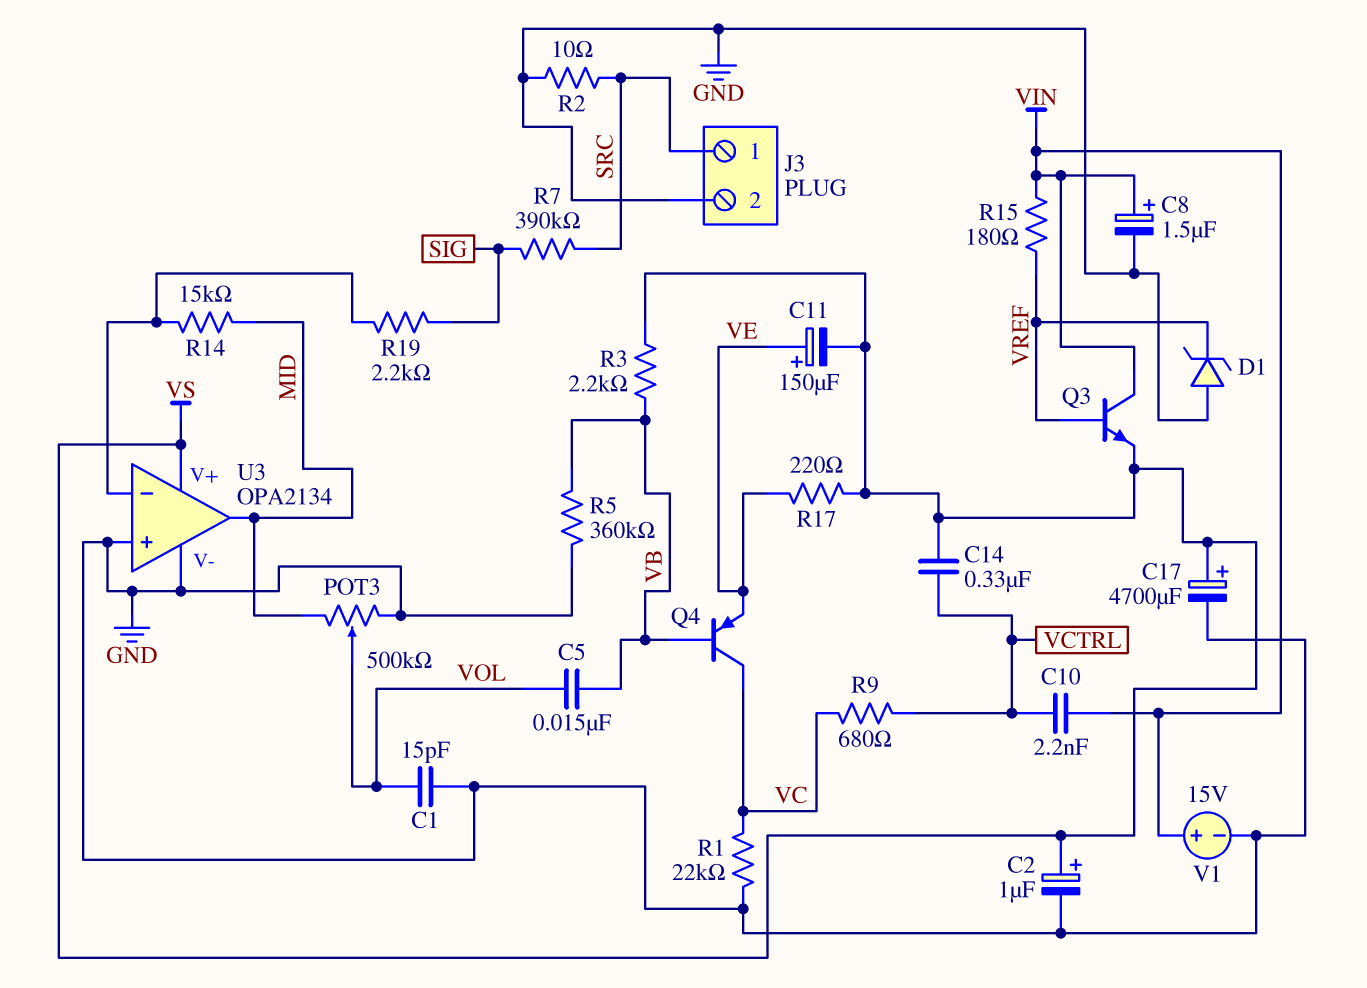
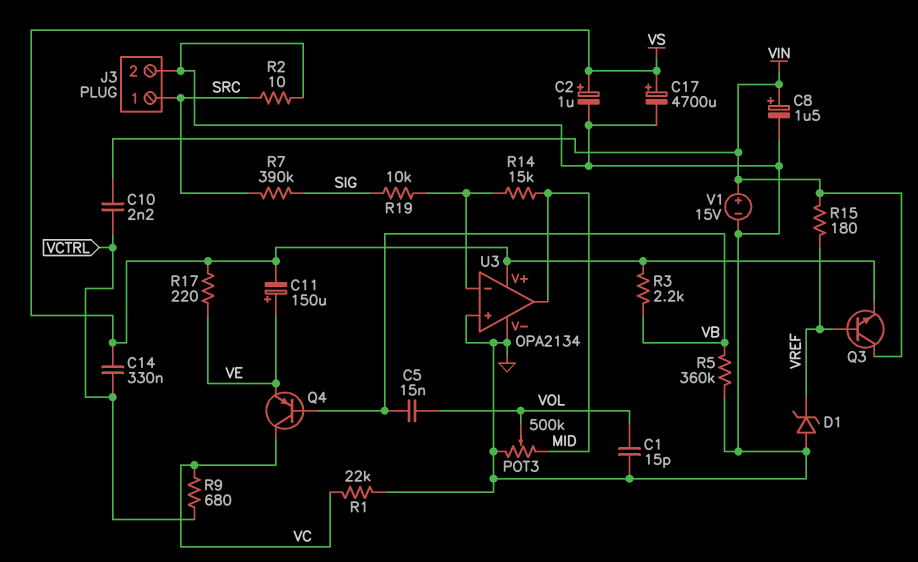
R19: 2.2k (SIG, U3/in-) -> 10k (SIG, U3/in-)

